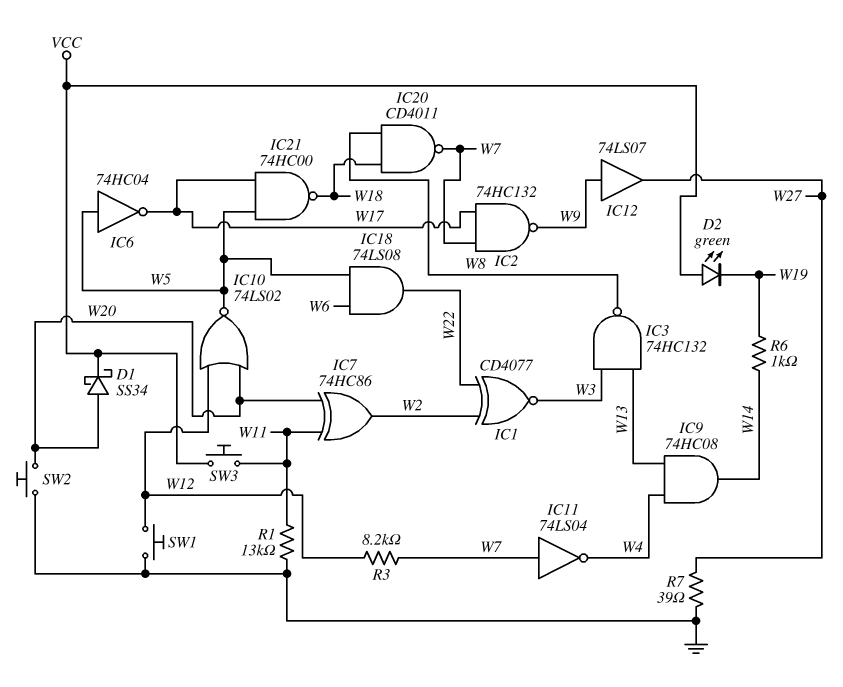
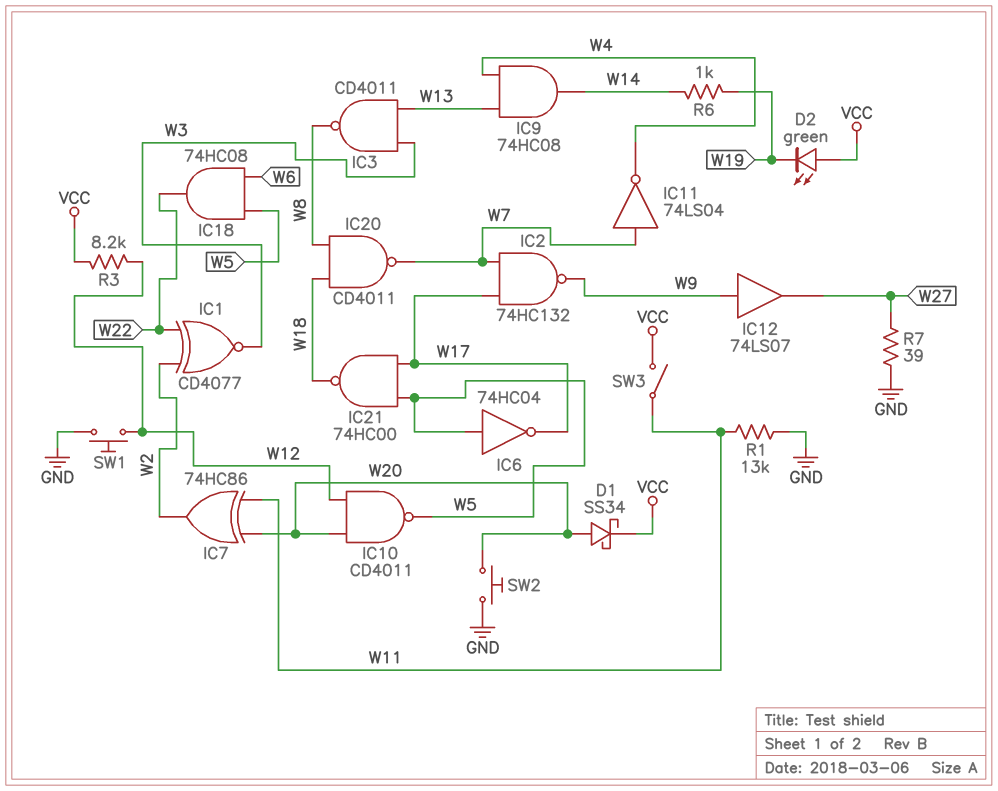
IC3: NAND 74HC132 (in W3, in W13, out W8) -> NAND CD4011 (in W3, in W13, out W8)
IC10: NOR 74LS02 (in W12, in W20, out W5) -> NAND CD4011 (in W12, in W20, out W5)
IC18: AND 74LS08 (in W5, in W6, out W22) -> AND 74HC08 (in W5, in W6, out W22)
R3: 8.2k (W7, W12) -> 8.2k (VCC, W12)
SW3: button (VCC, W11) -> switch (VCC, W11)

